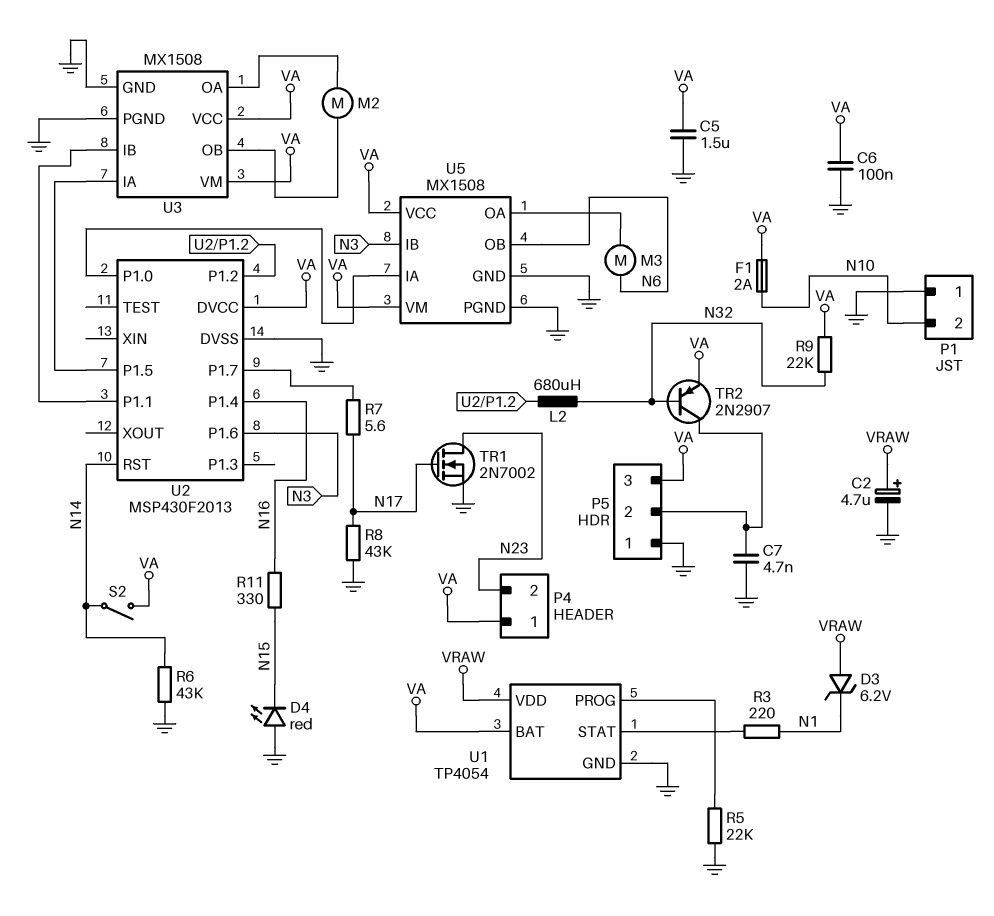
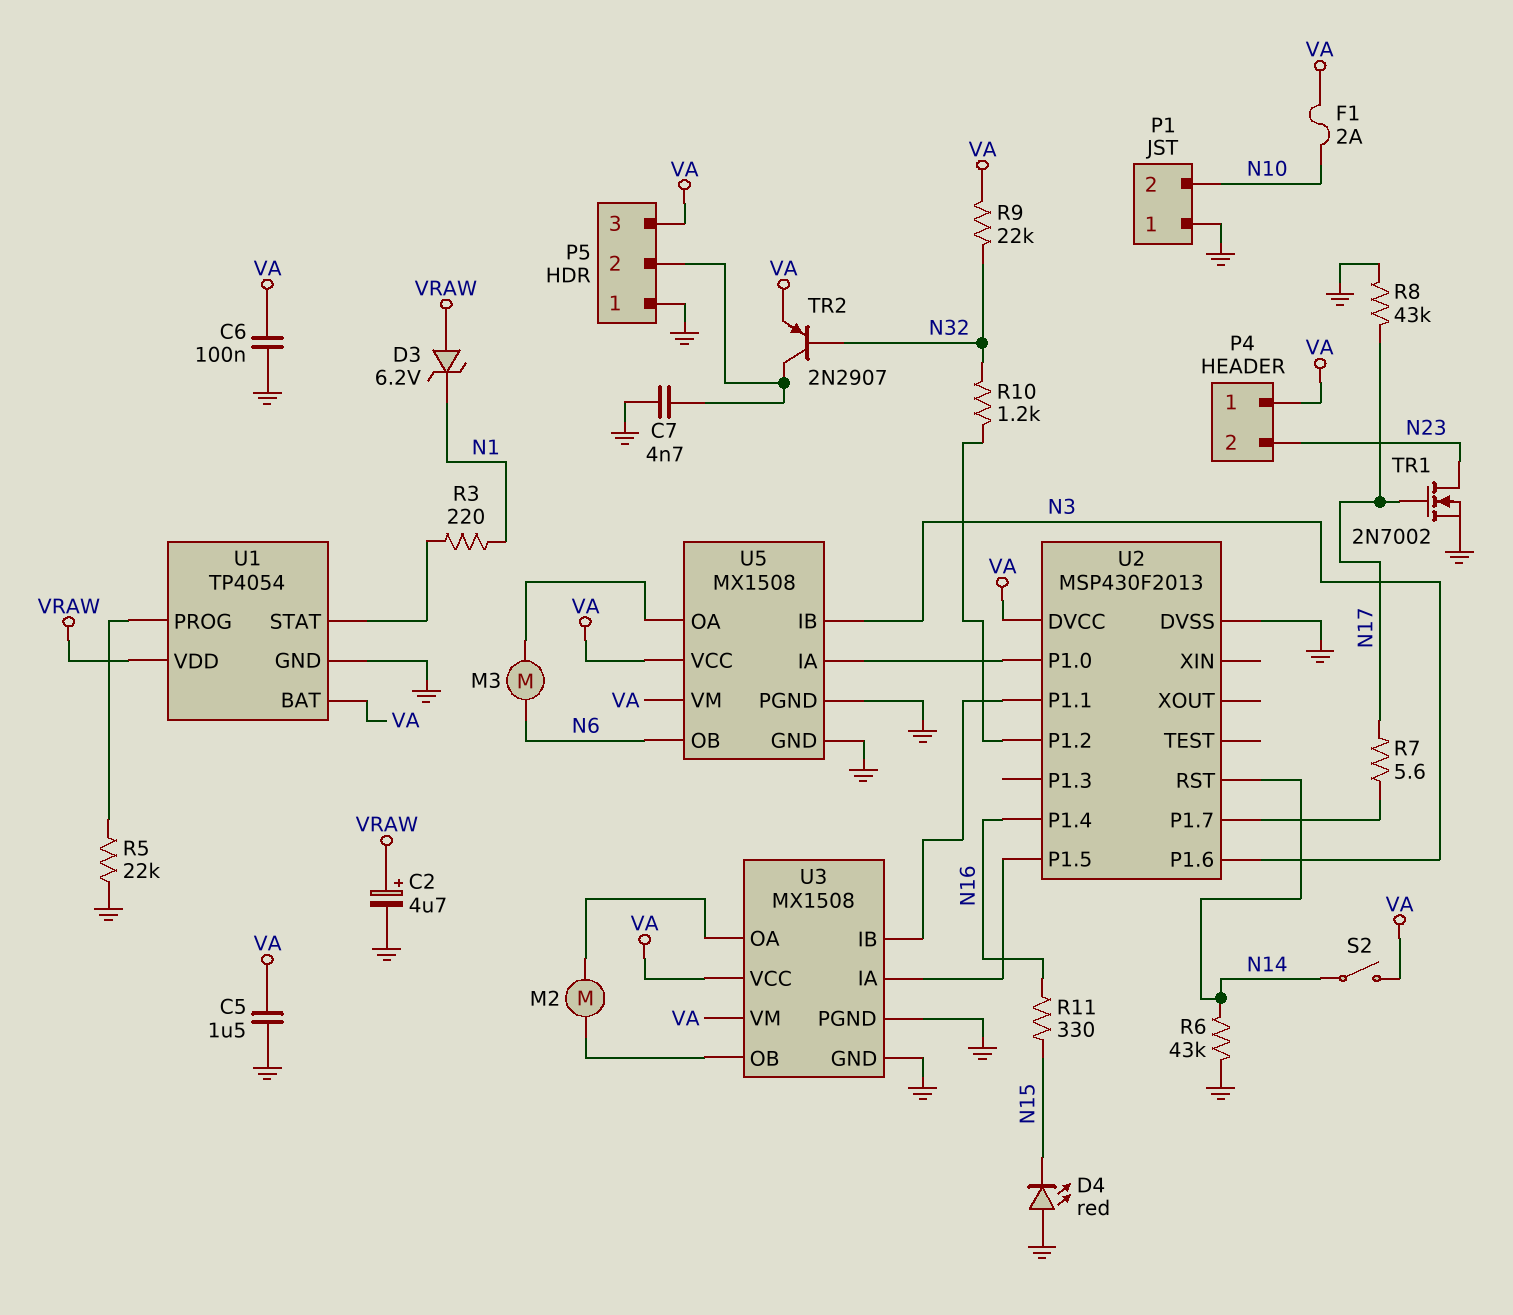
L2: 680uH (N32, U2/P1.2) -> none
R10: none -> 1.2k (N32, U2/P1.2)

